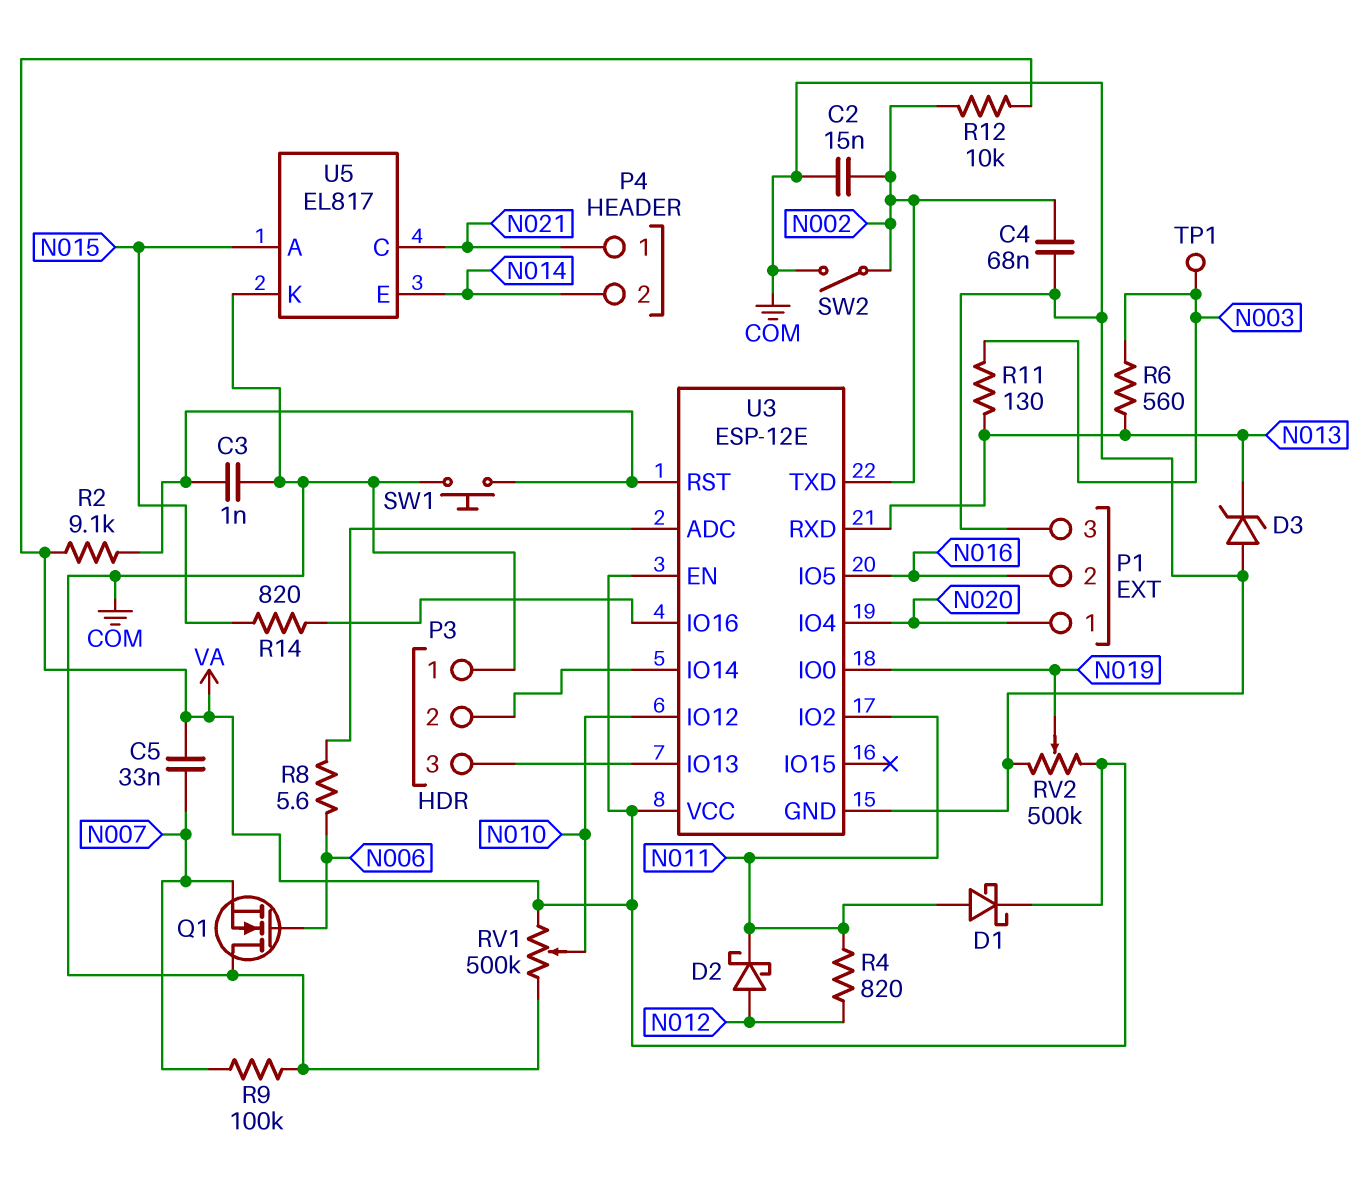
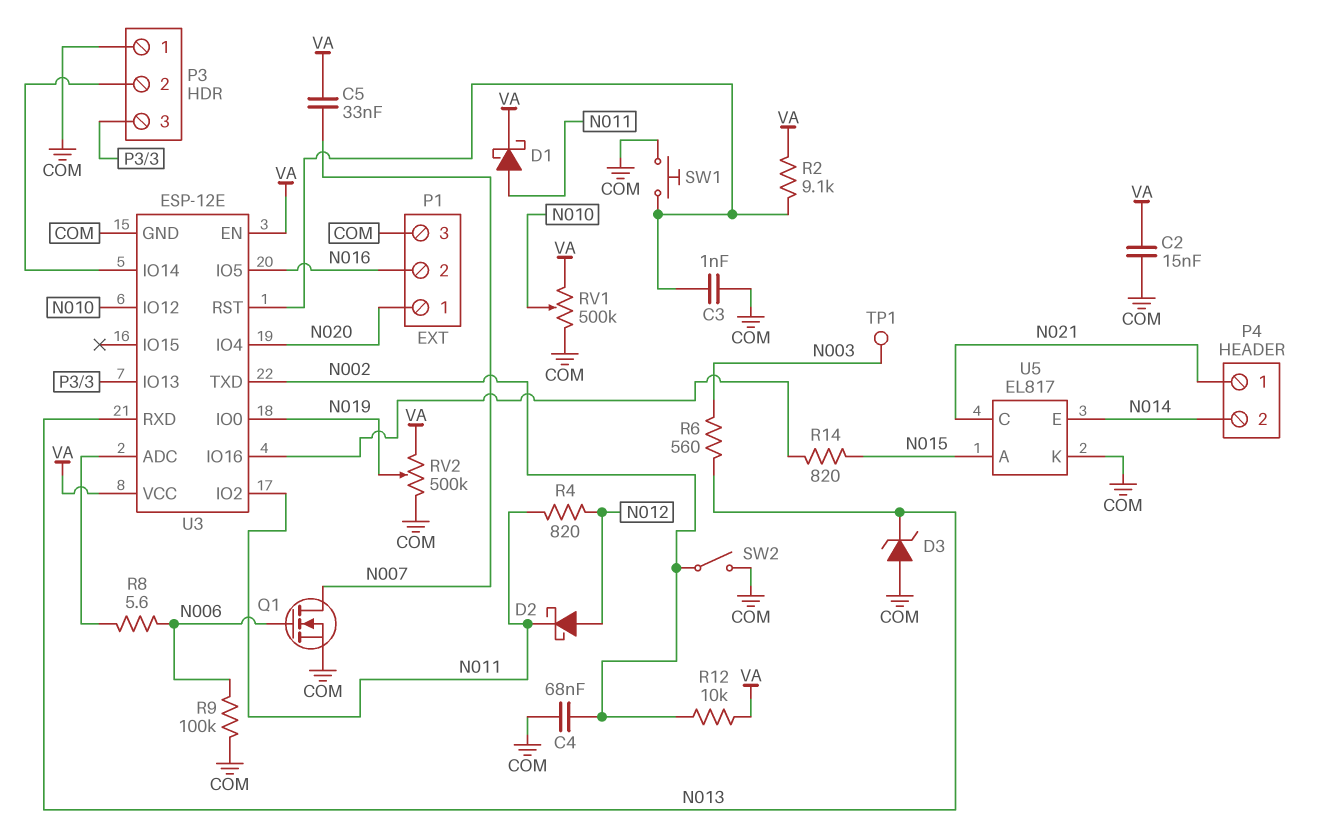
C2: 15nF (COM, N002) -> 15nF (COM, VA)
Q1: NMOS (G N006, D COM, S N007) -> NMOS (G N006, D N007, S COM)
R9: 100k (COM, N007) -> 100k (COM, N006)
R11: 130 (N003, N013) -> none

